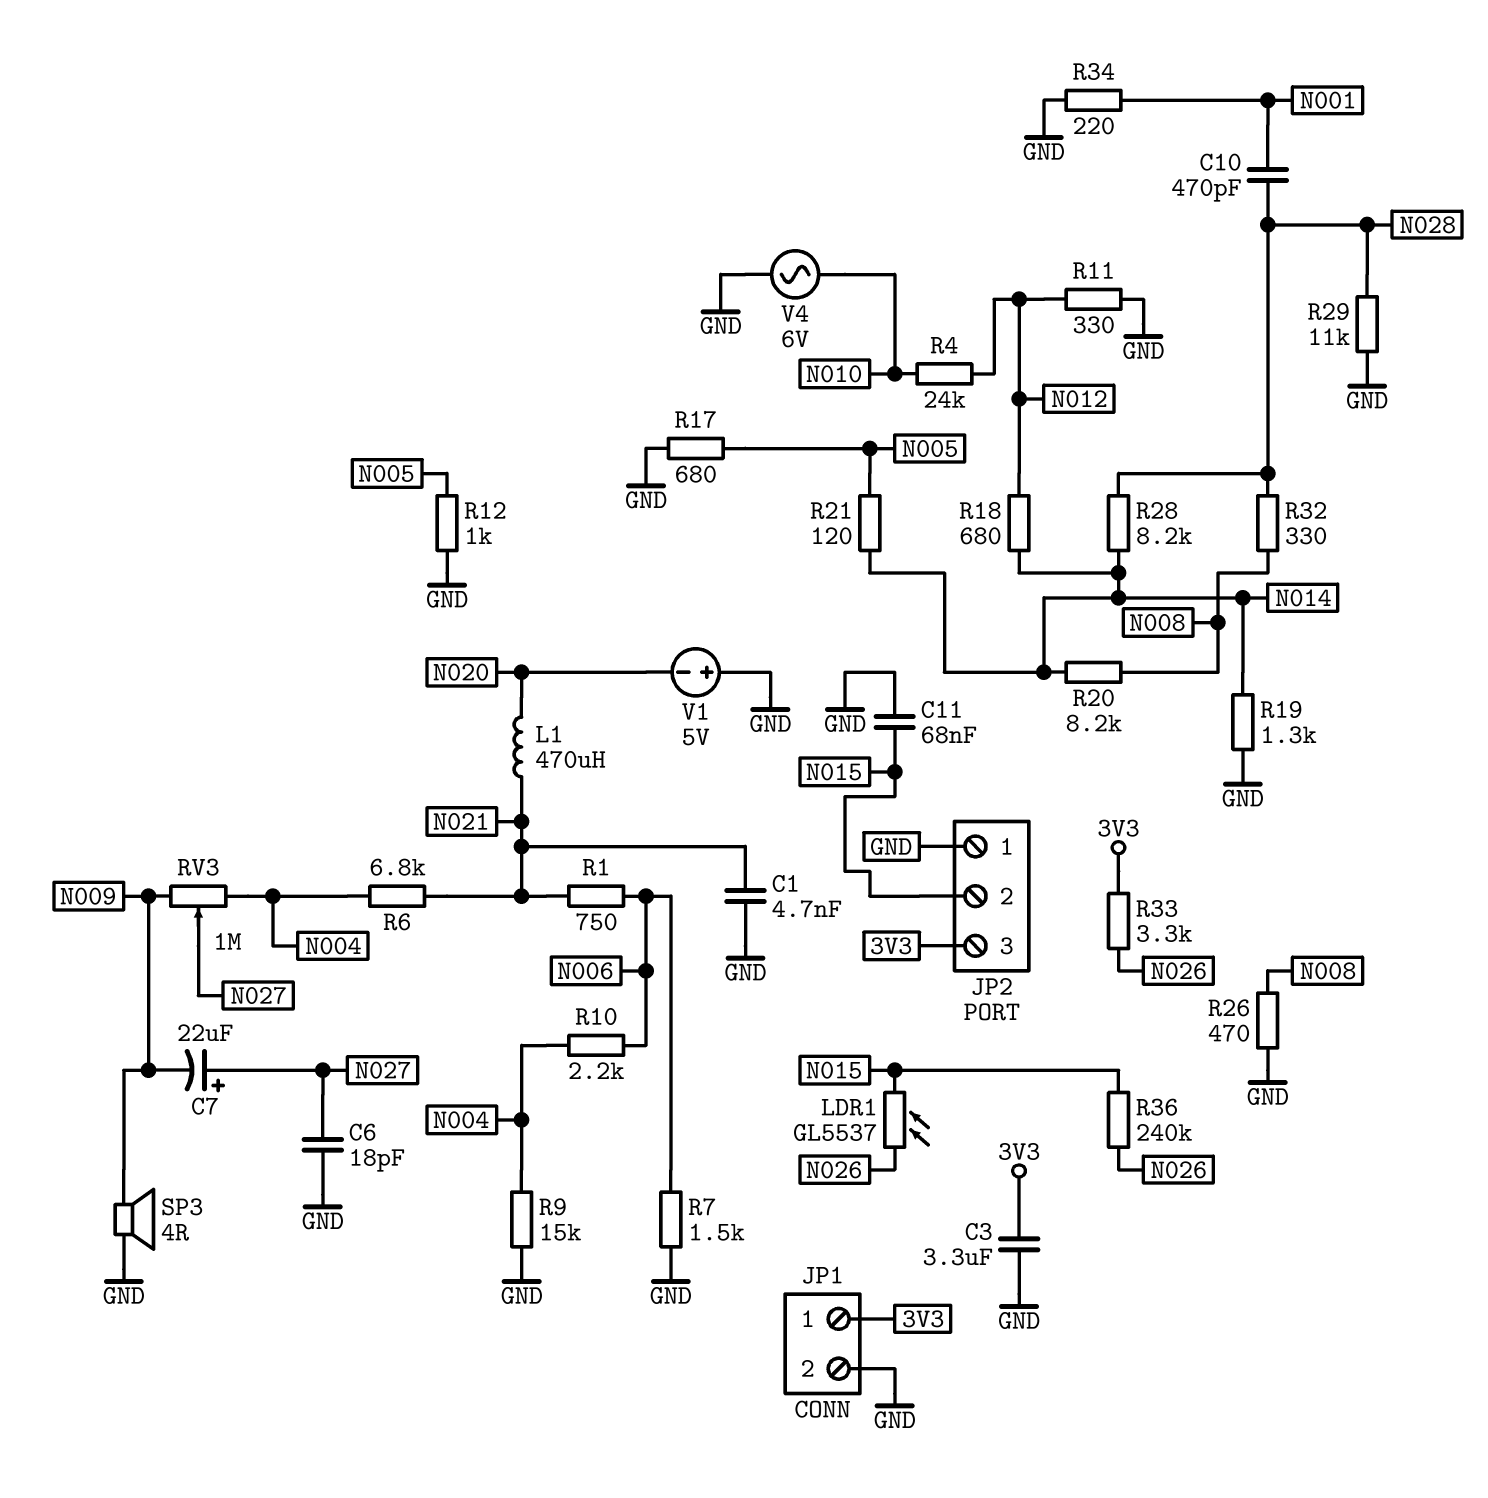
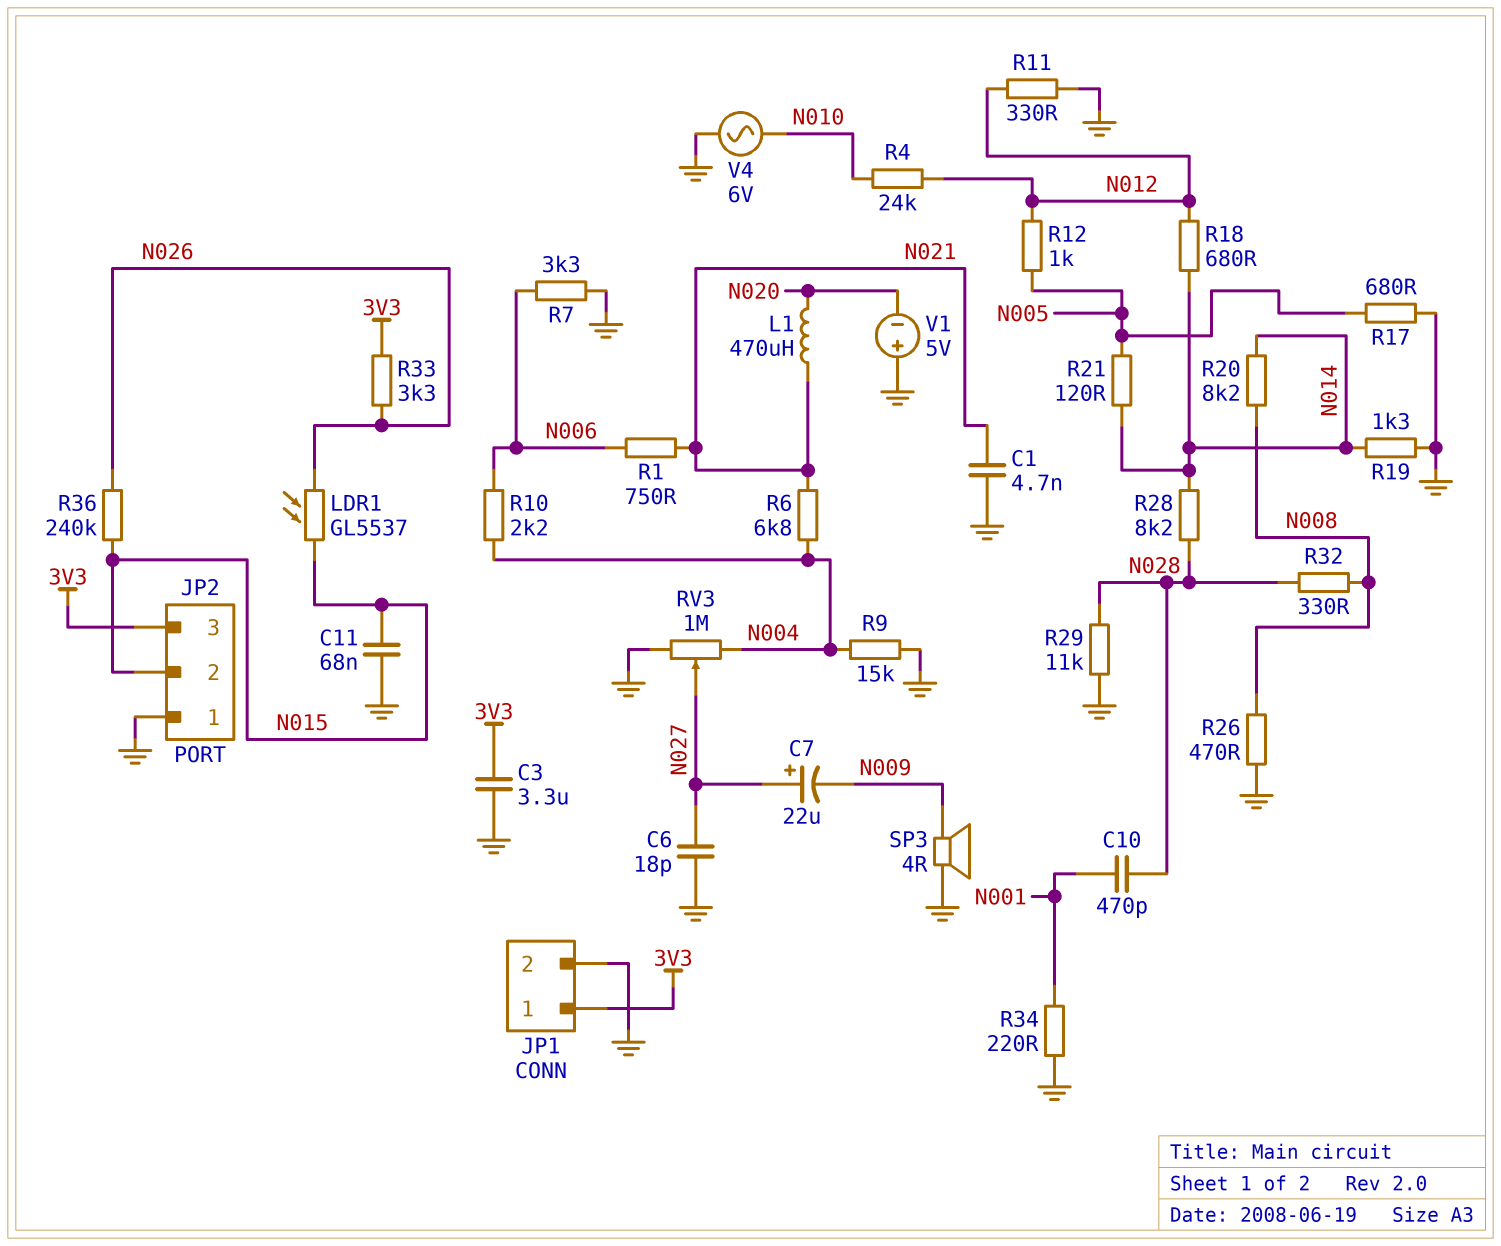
R7: 1.5k (GND, N006) -> 3.3k (GND, N006)
R12: 1k (GND, N005) -> 1k (N005, N012)
RV3: 1M (N004, N009, wiper N027) -> 1M (GND, N004, wiper N027)

